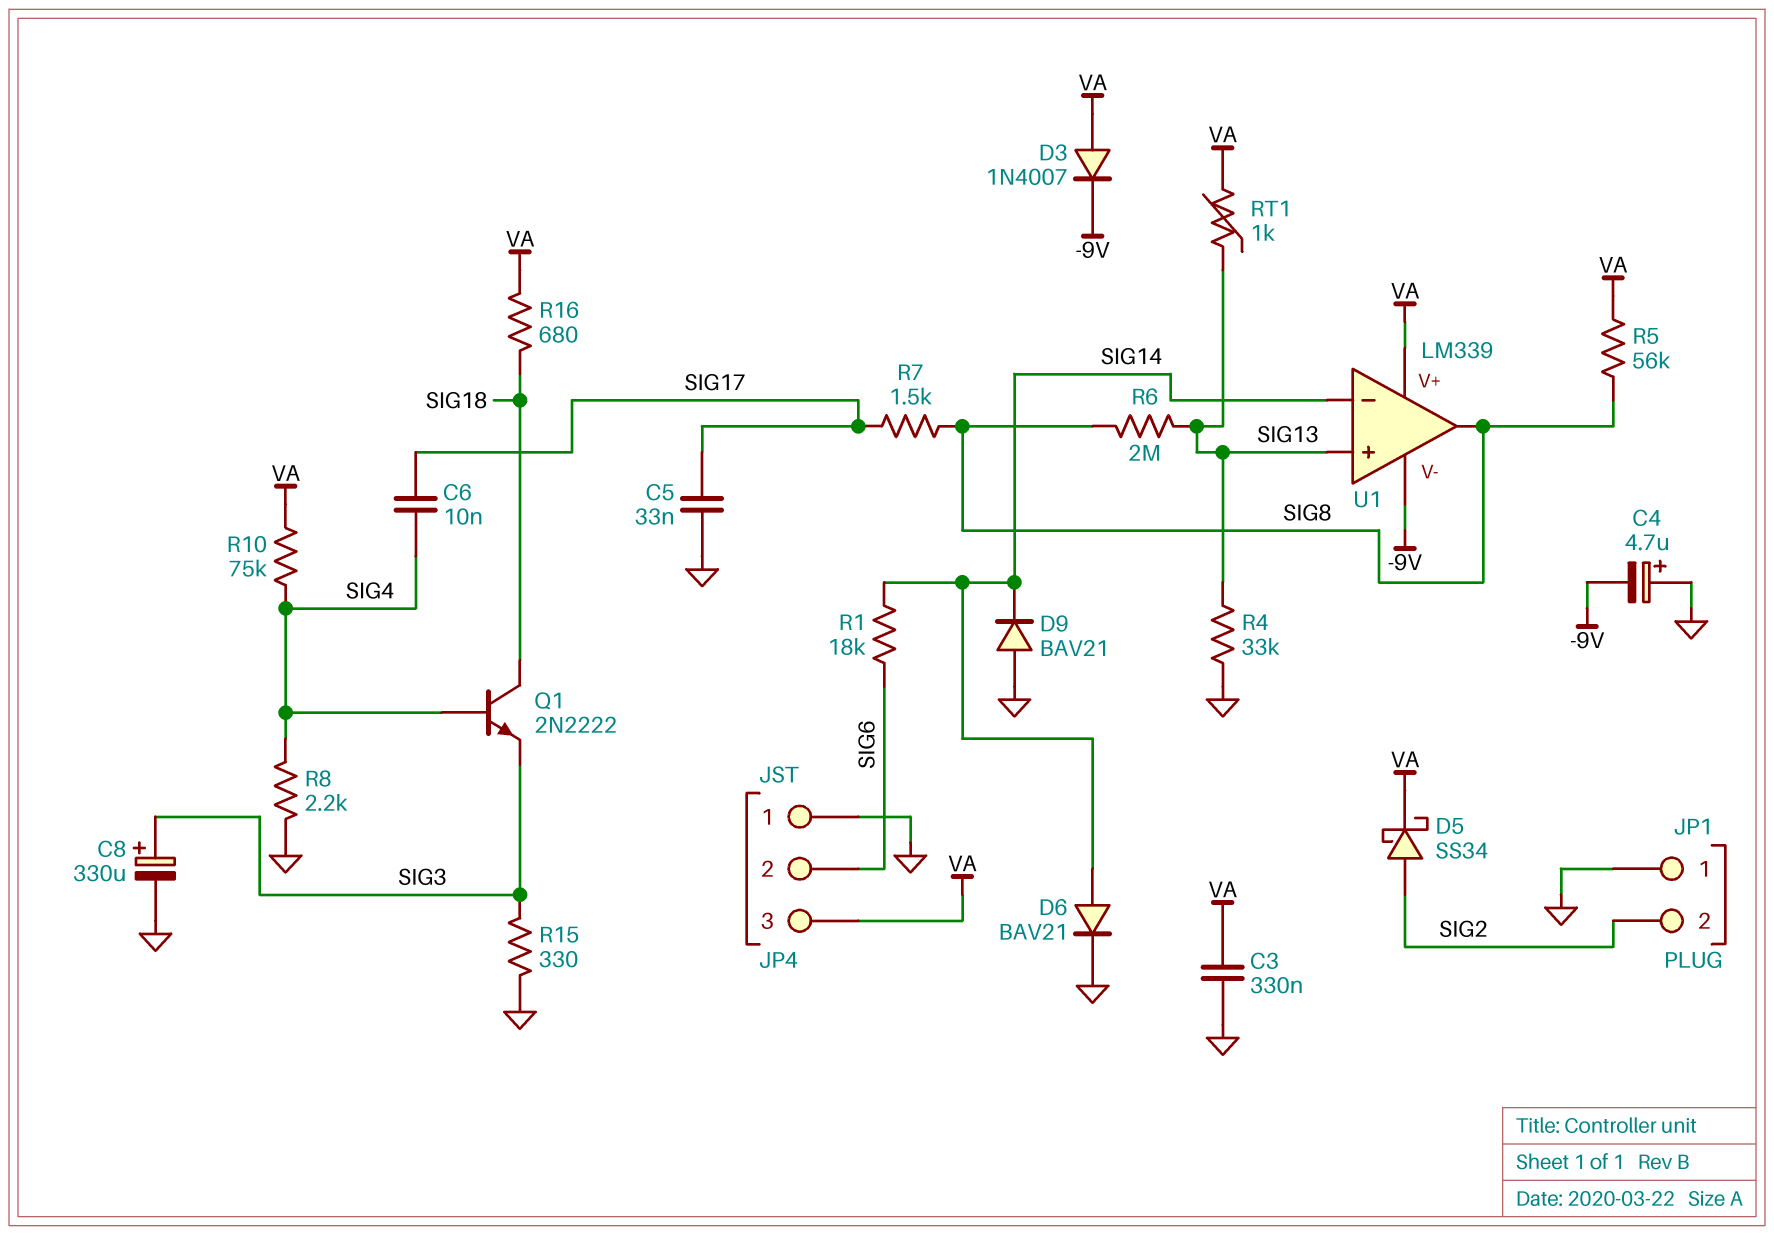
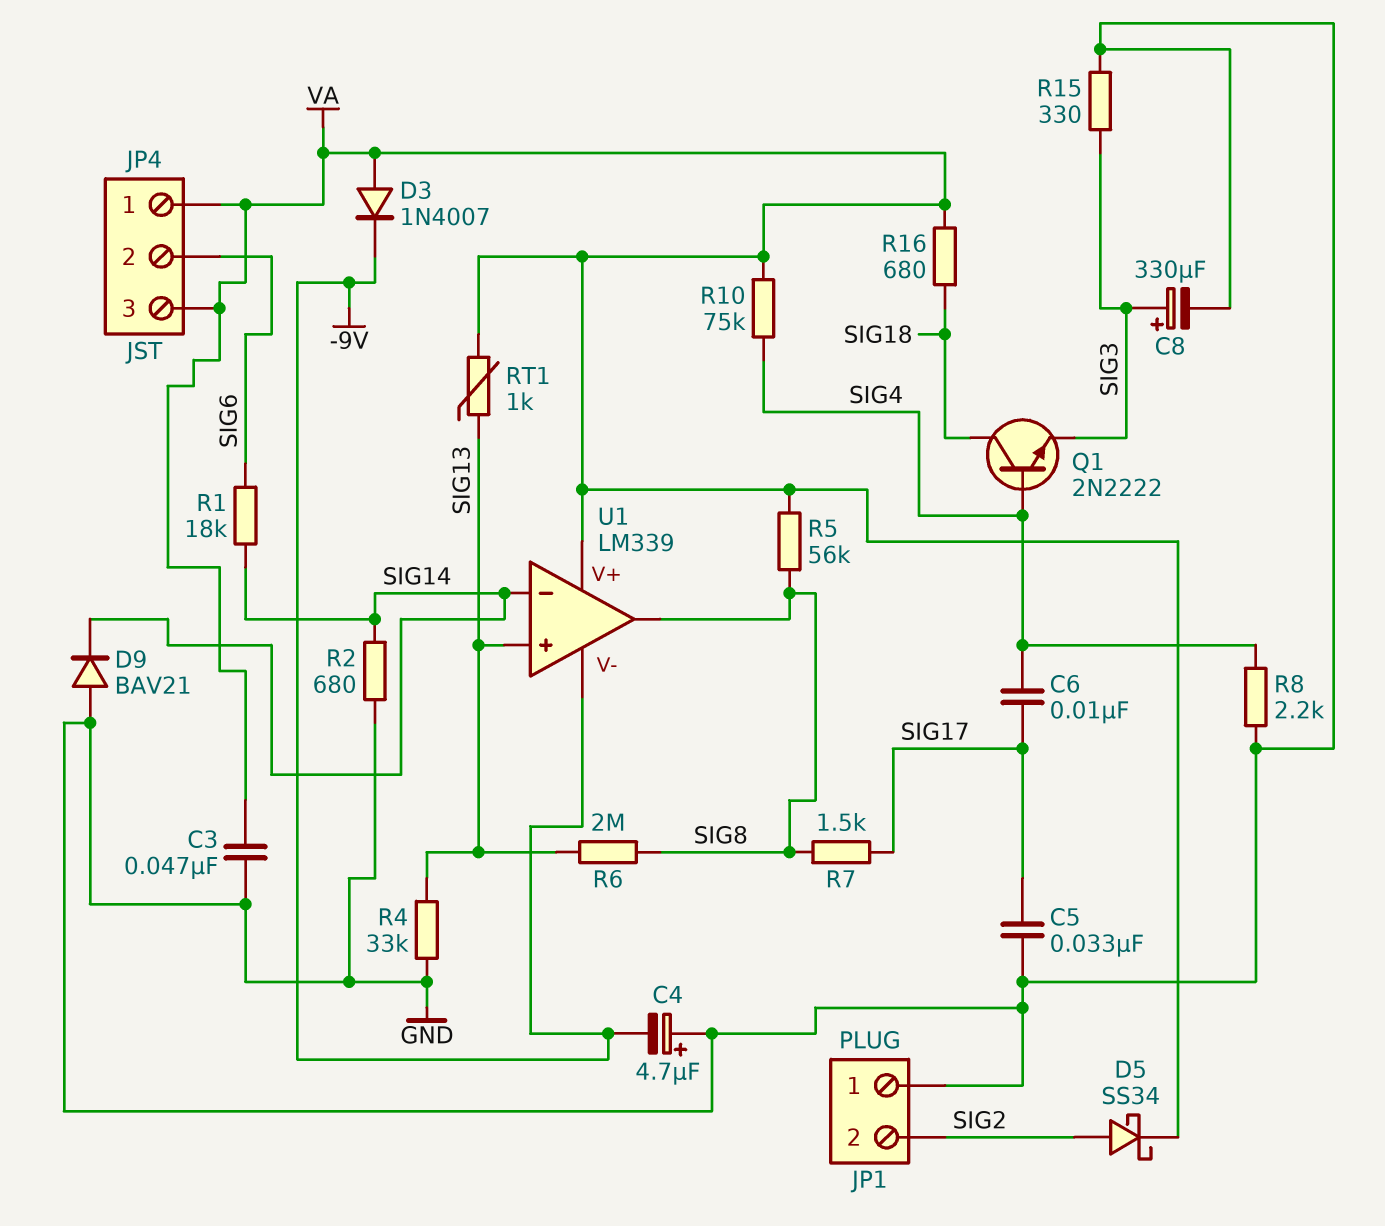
C3: 330nF (GND, VA) -> 47nF (GND, VA)
D6: diode BAV21 (A SIG14, K GND) -> none
JP4 pin 1: GND -> VA
R2: none -> 680 (GND, SIG14)

